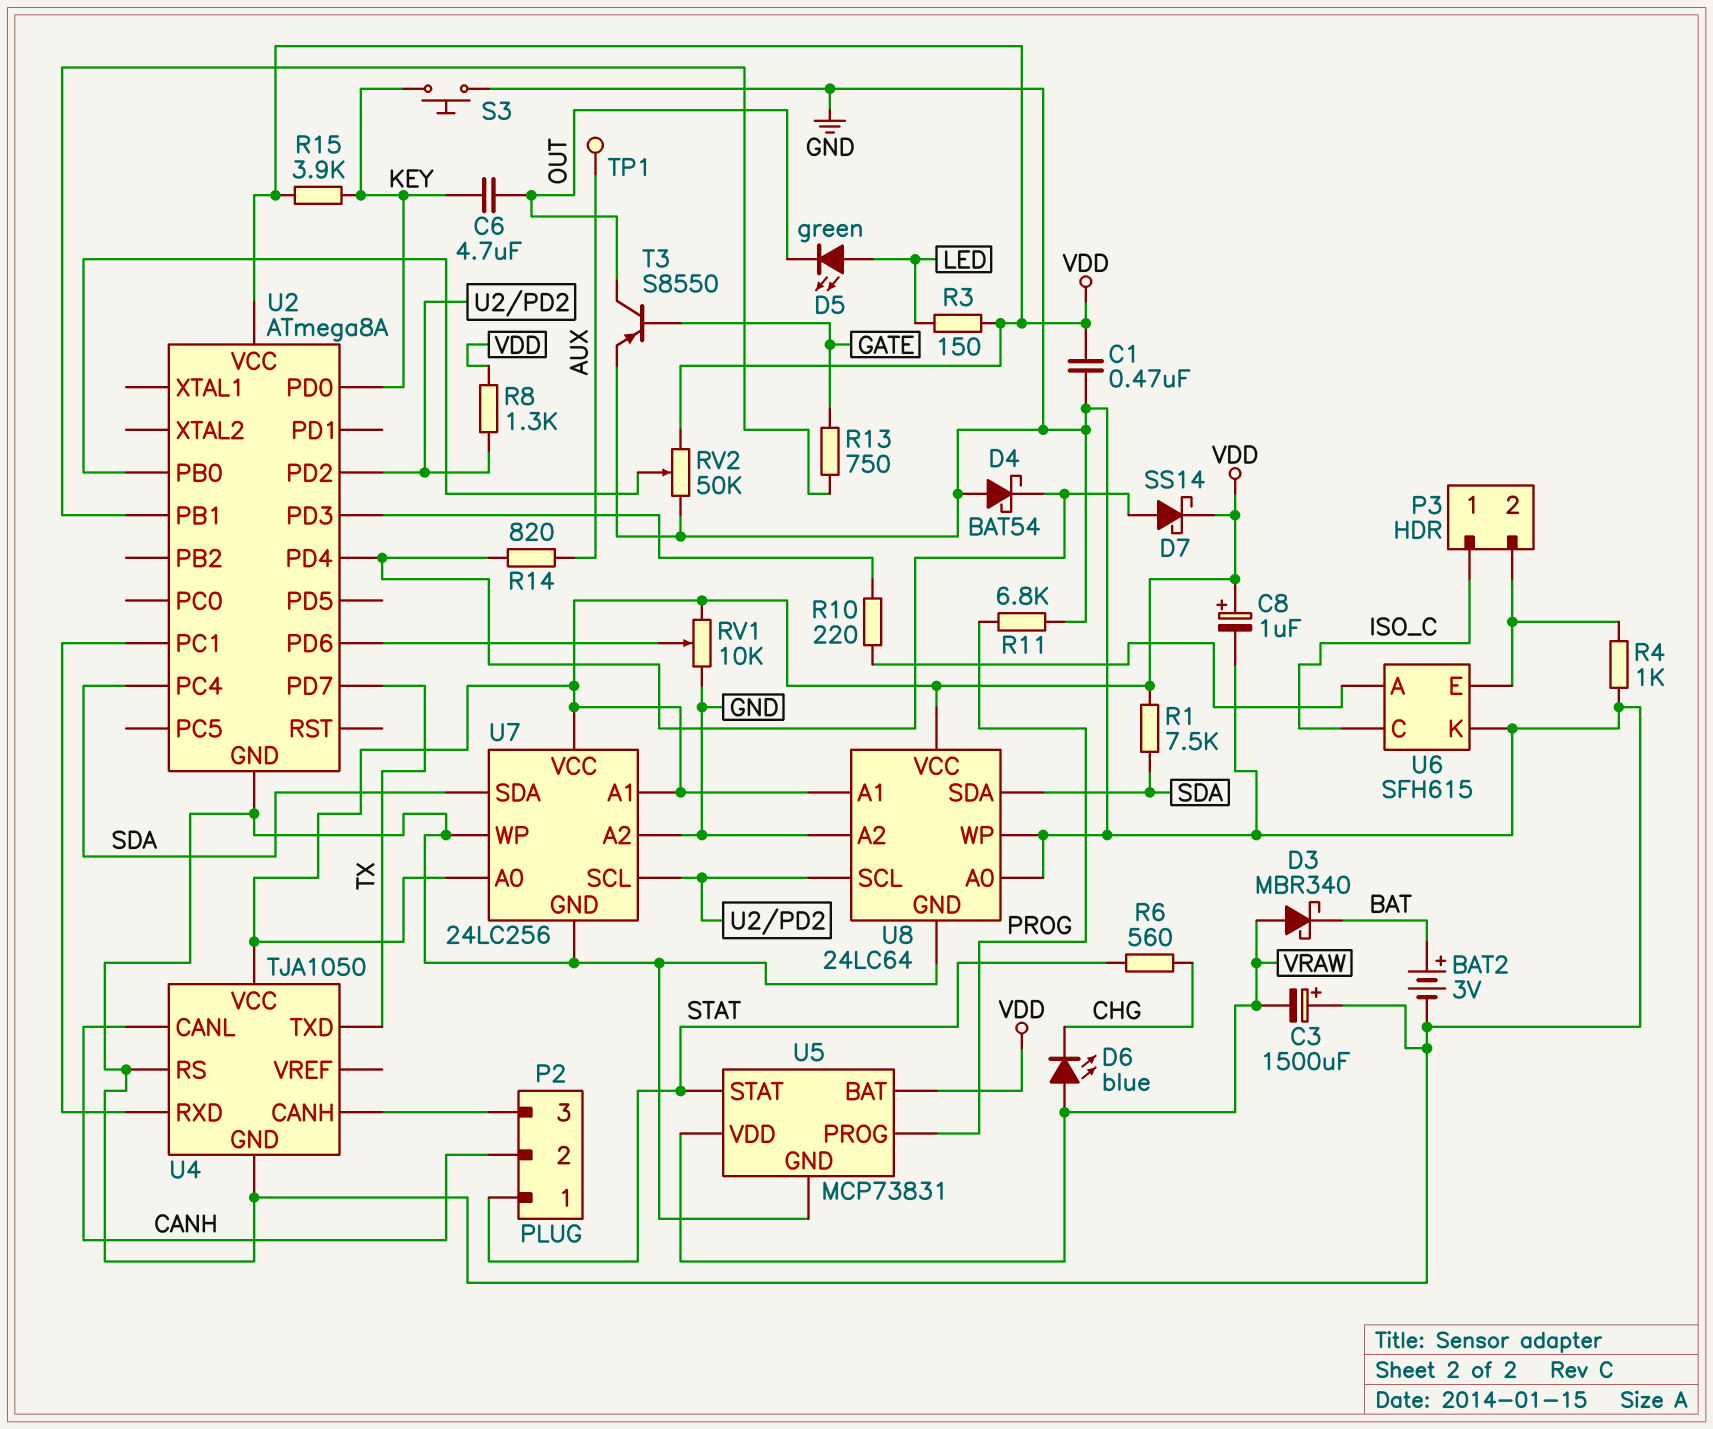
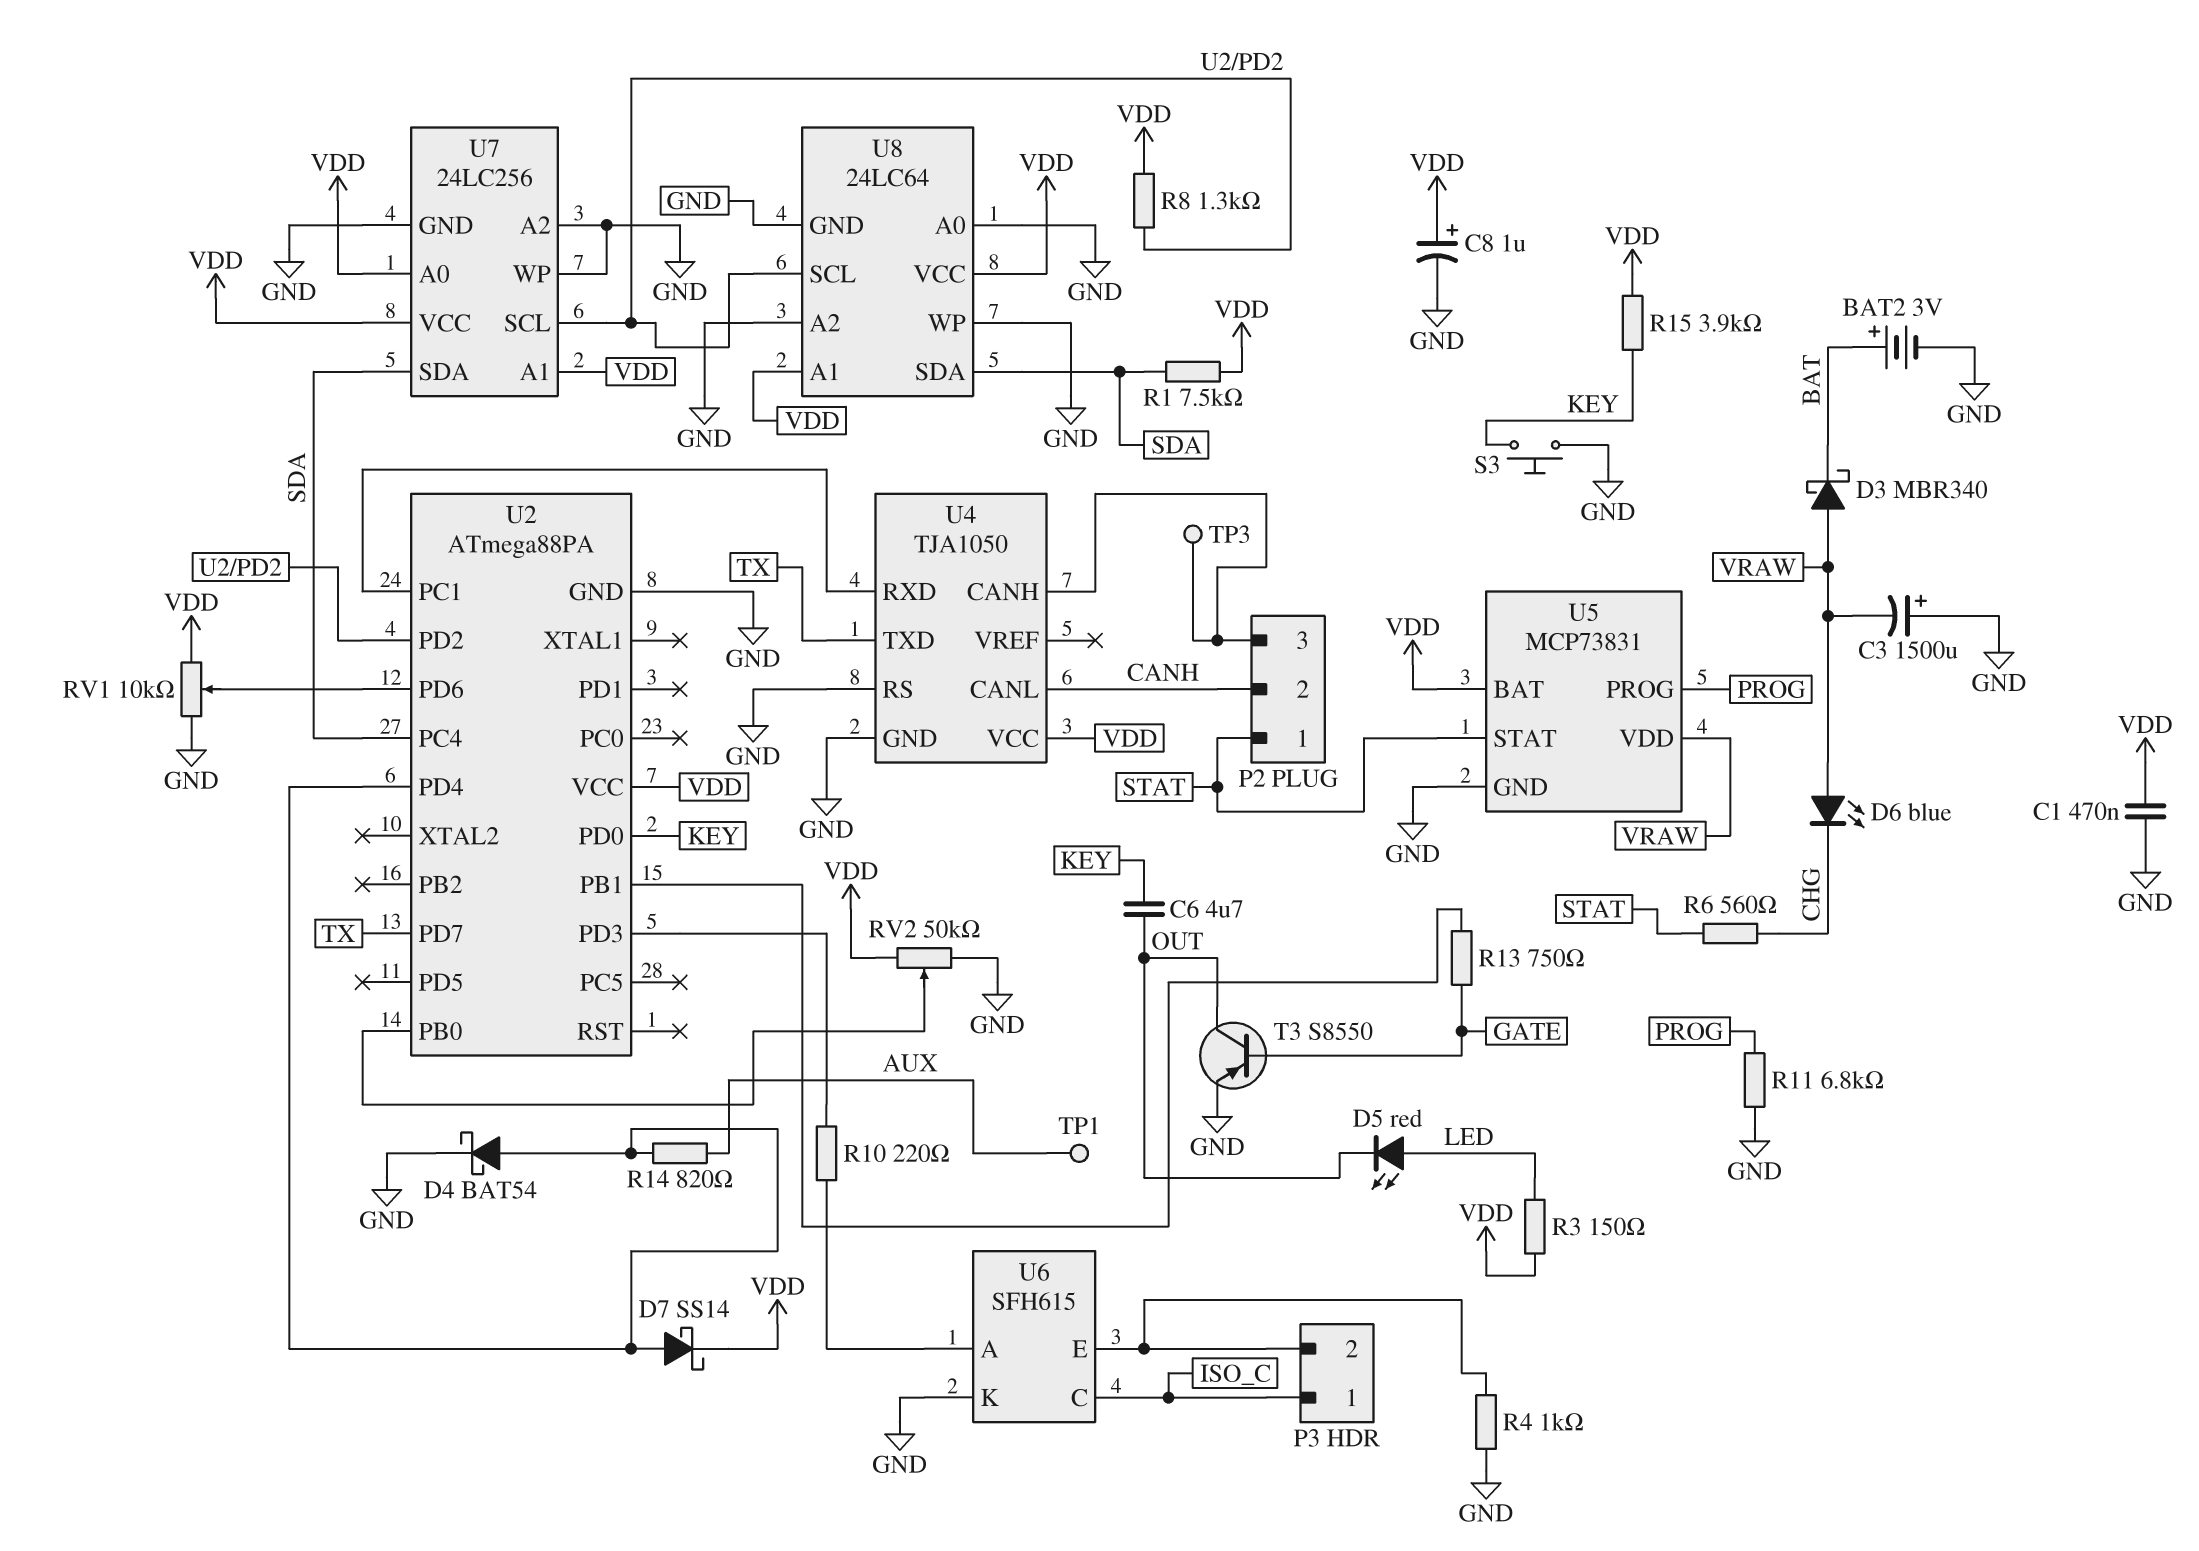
D4: schottky BAT54 (A GND, K U2/PD4) -> schottky BAT54 (A U2/PD4, K GND)
D5: LED green (A LED, K OUT) -> LED red (A LED, K OUT)
TP3: none -> test point (P2/3)
U2: ATmega8A -> ATmega88PA

